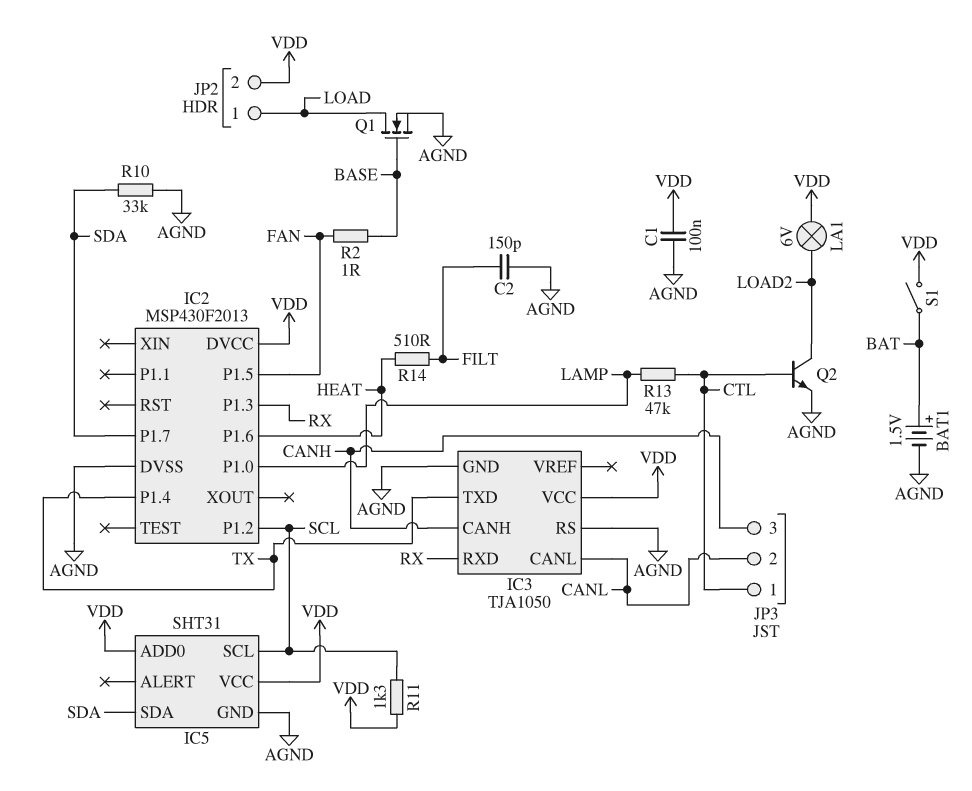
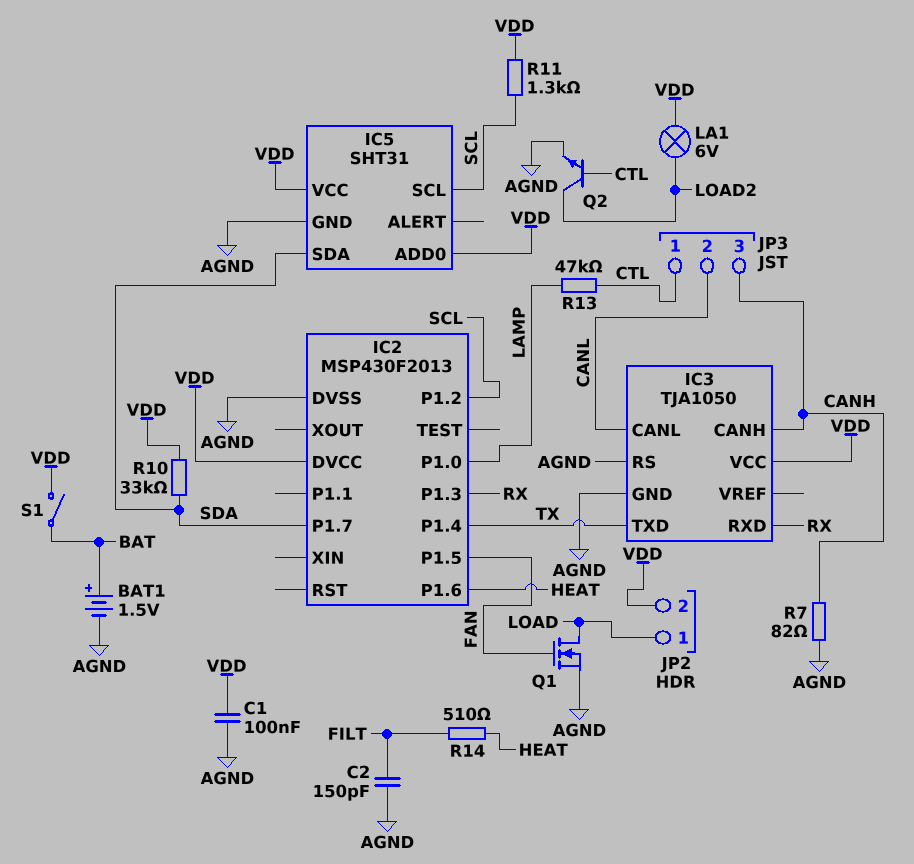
Q1: NMOS (G BASE, D LOAD, S AGND) -> NMOS (G FAN, D LOAD, S AGND)
R2: 1 (BASE, FAN) -> none
R7: none -> 82 (AGND, CANH)
R10: 33k (AGND, SDA) -> 33k (SDA, VDD)

